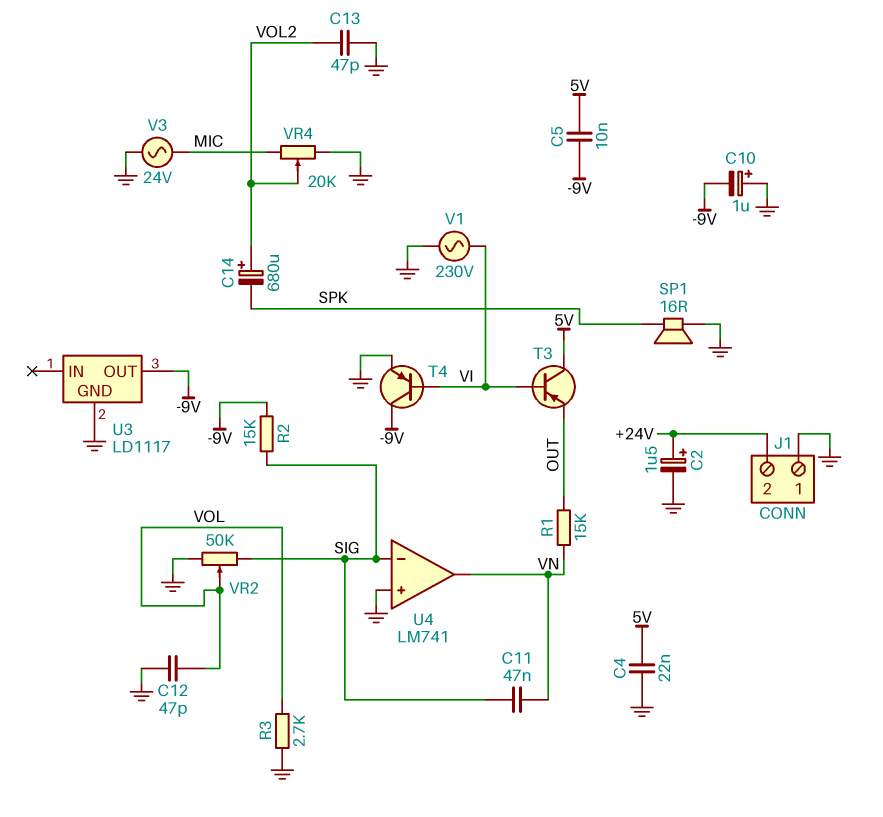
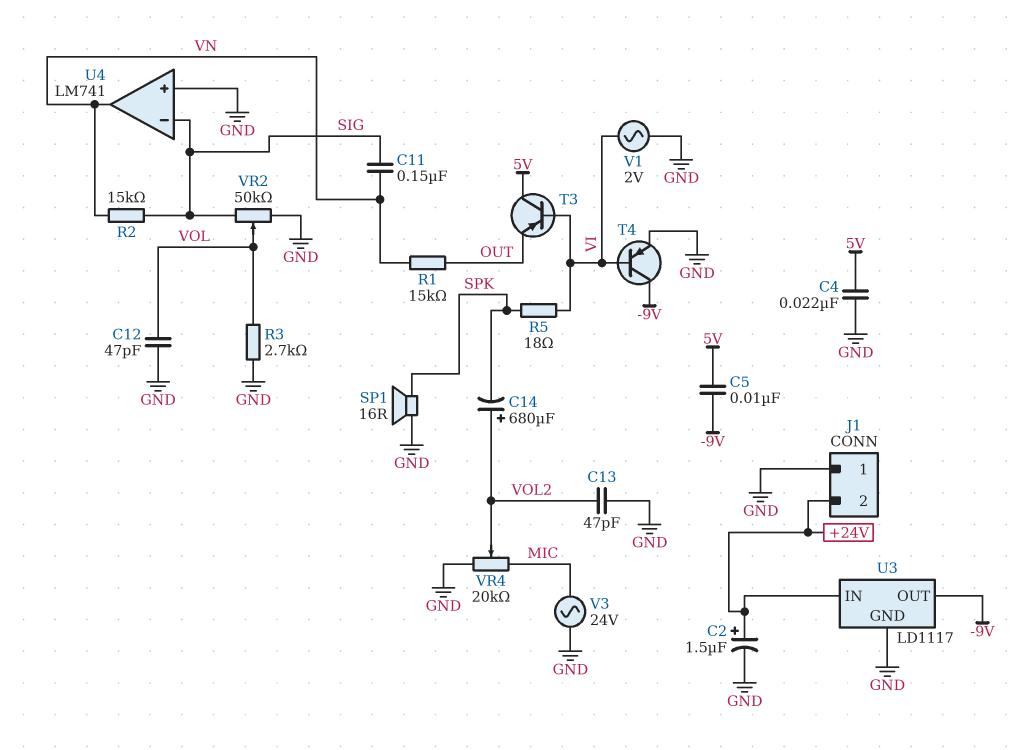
C10: 1uF (plus GND, minus -9V) -> none
C11: 47nF (SIG, VN) -> 150nF (SIG, VN)
R2: 15k (-9V, SIG) -> 15k (SIG, VN)
R5: none -> 18 (SPK, VI)
U3 pin IN: none -> +24V
V1: AC 230V (GND, VI) -> AC 2V (GND, VI)

